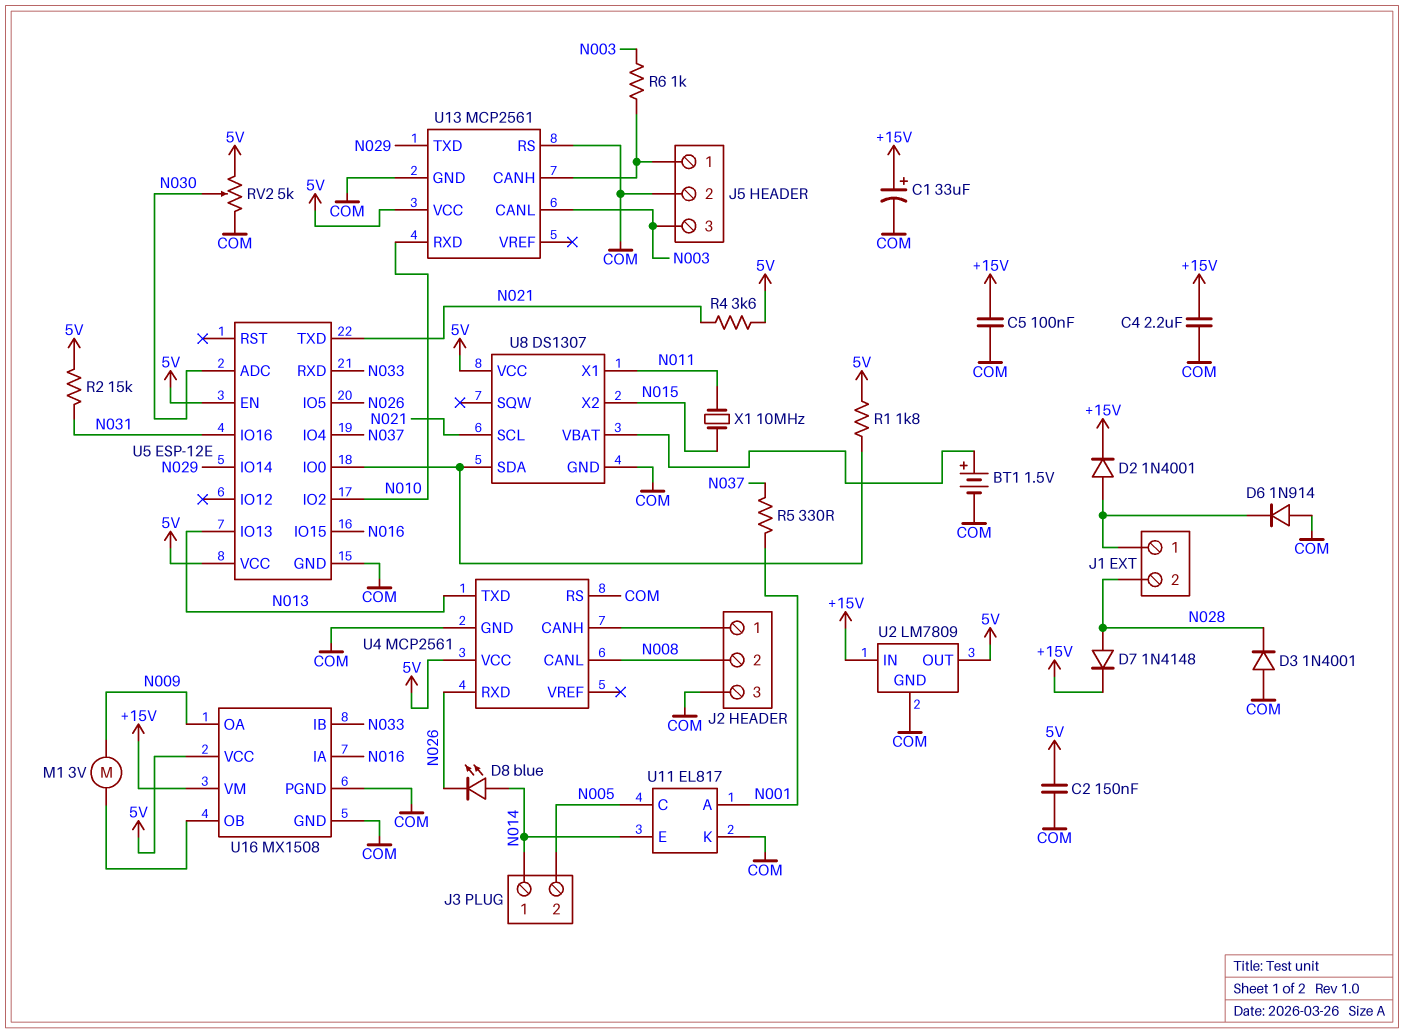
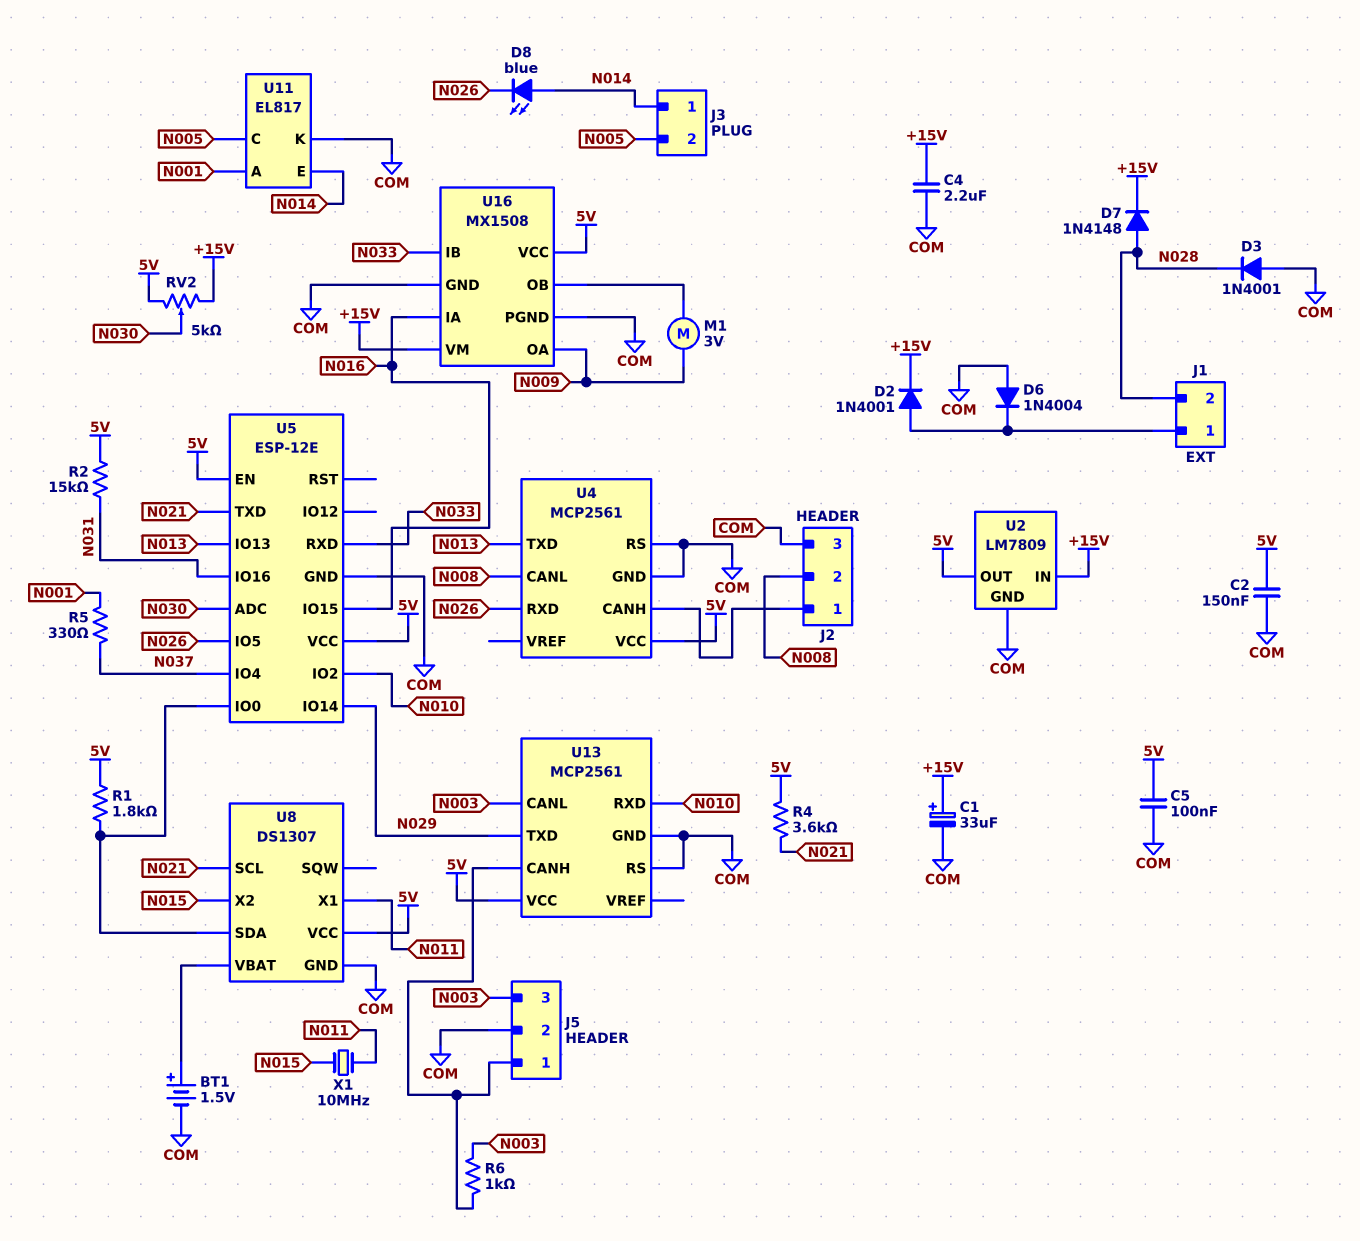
C5: 100nF (+15V, COM) -> 100nF (5V, COM)
D6: diode 1N914 (A COM, K J1/1) -> diode 1N4004 (A COM, K J1/1)
RV2: 5k (5V, COM, wiper N030) -> 5k (+15V, 5V, wiper N030)

